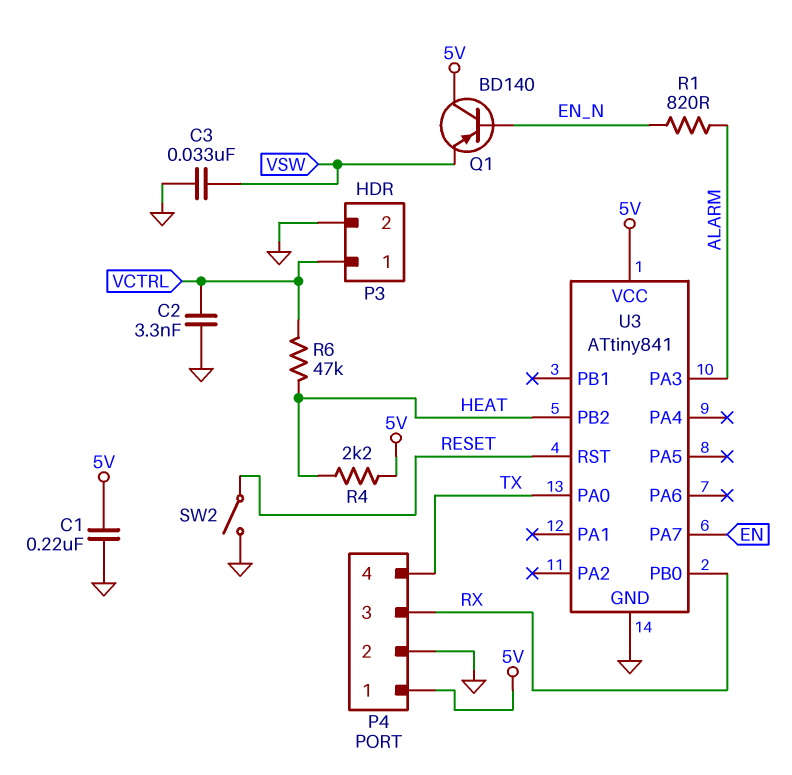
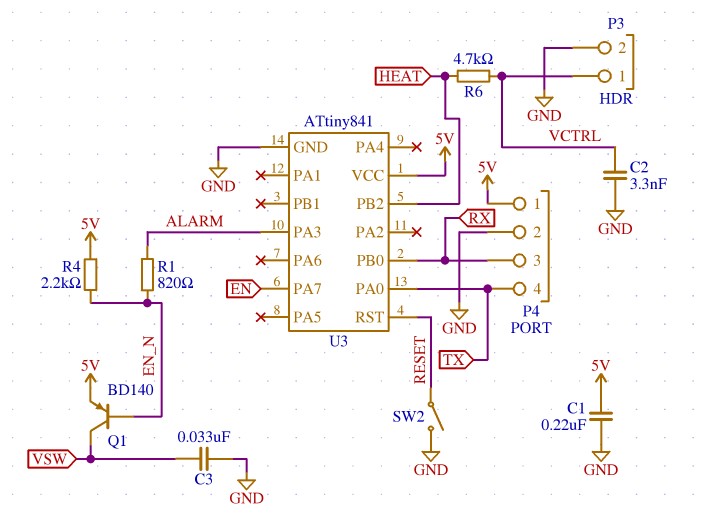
Q1: PNP BD140 (B EN_N, C 5V, E VSW) -> PNP BD140 (B EN_N, C VSW, E 5V)
R4: 2.2k (5V, HEAT) -> 2.2k (5V, EN_N)
R6: 47k (HEAT, VCTRL) -> 4.7k (HEAT, VCTRL)

